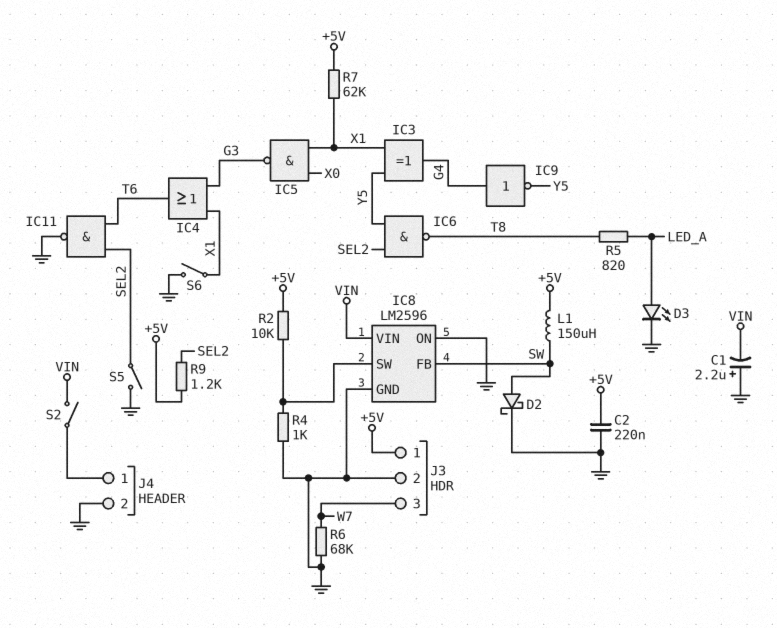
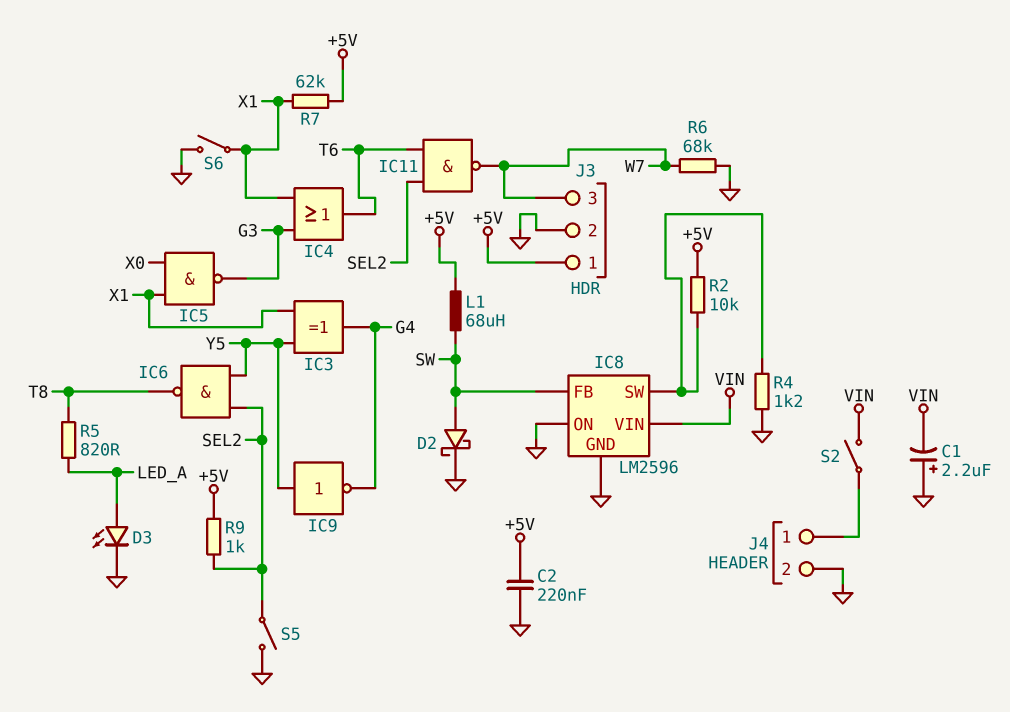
IC9: NOT (in G4, out Y5) -> NOT (in Y5, out G4)
IC11: NAND (in SEL2, in T6, out GND) -> NAND (in SEL2, in T6, out W7)
L1: 150uH (+5V, SW) -> 68uH (+5V, SW)
R4: 1k (GND, IC8/SW) -> 1.2k (GND, IC8/SW)
R9: 1.2k (+5V, SEL2) -> 1k (+5V, SEL2)

